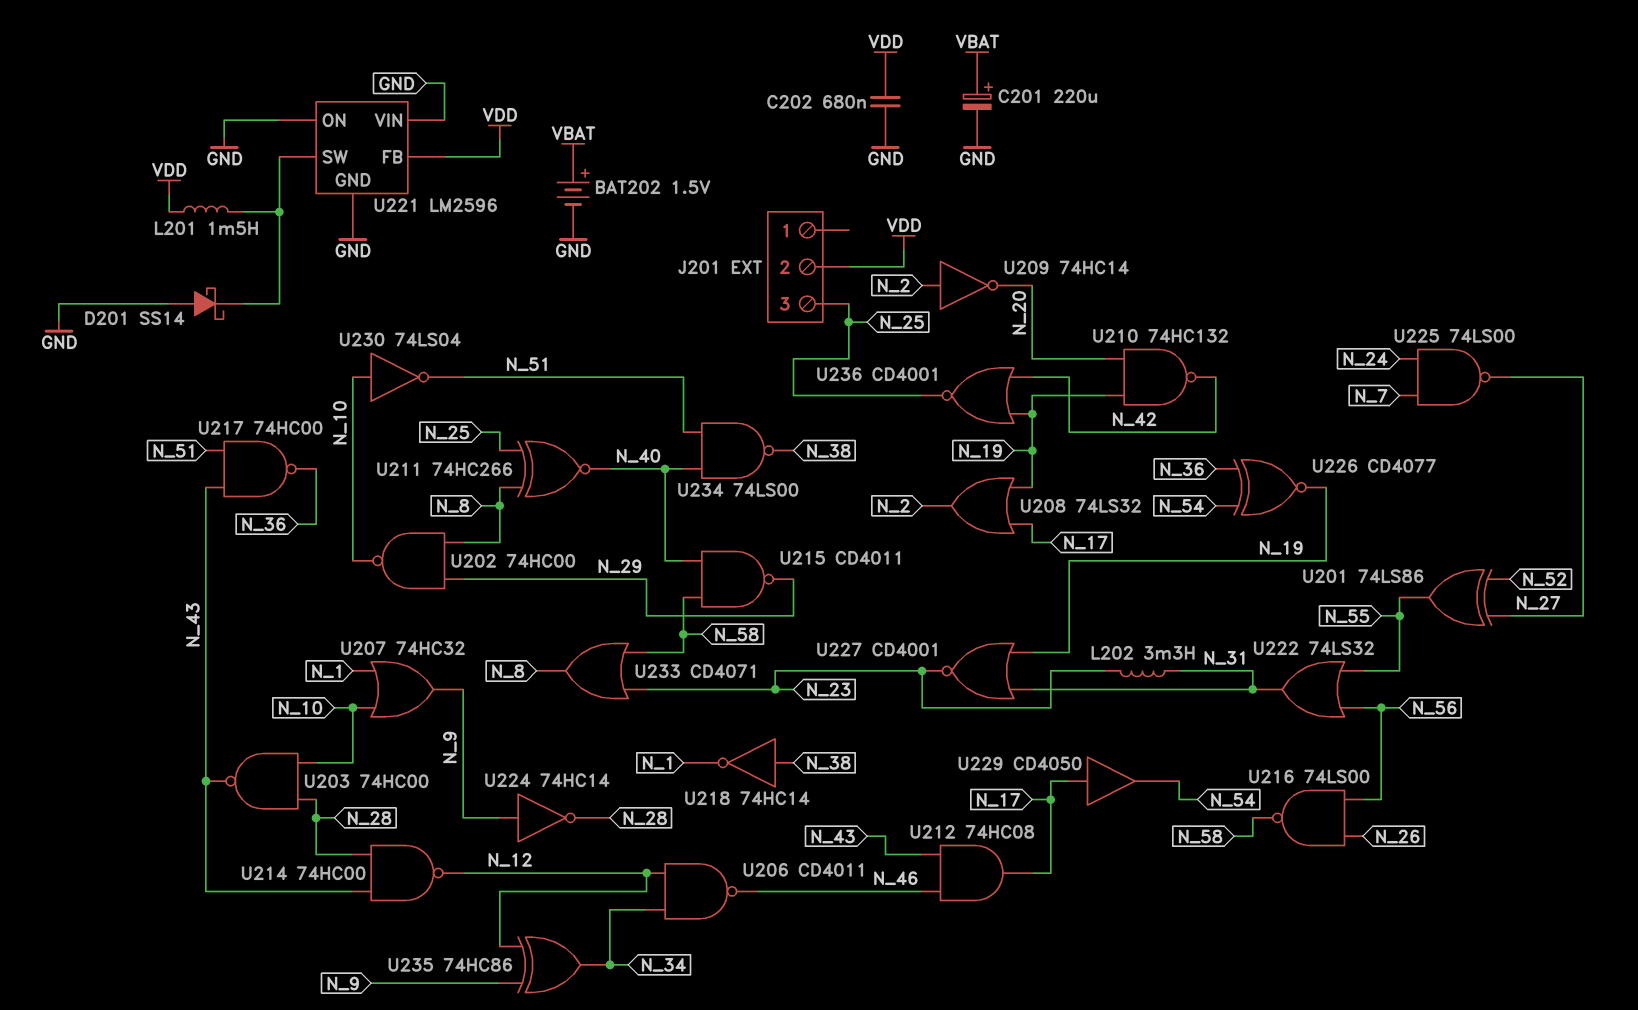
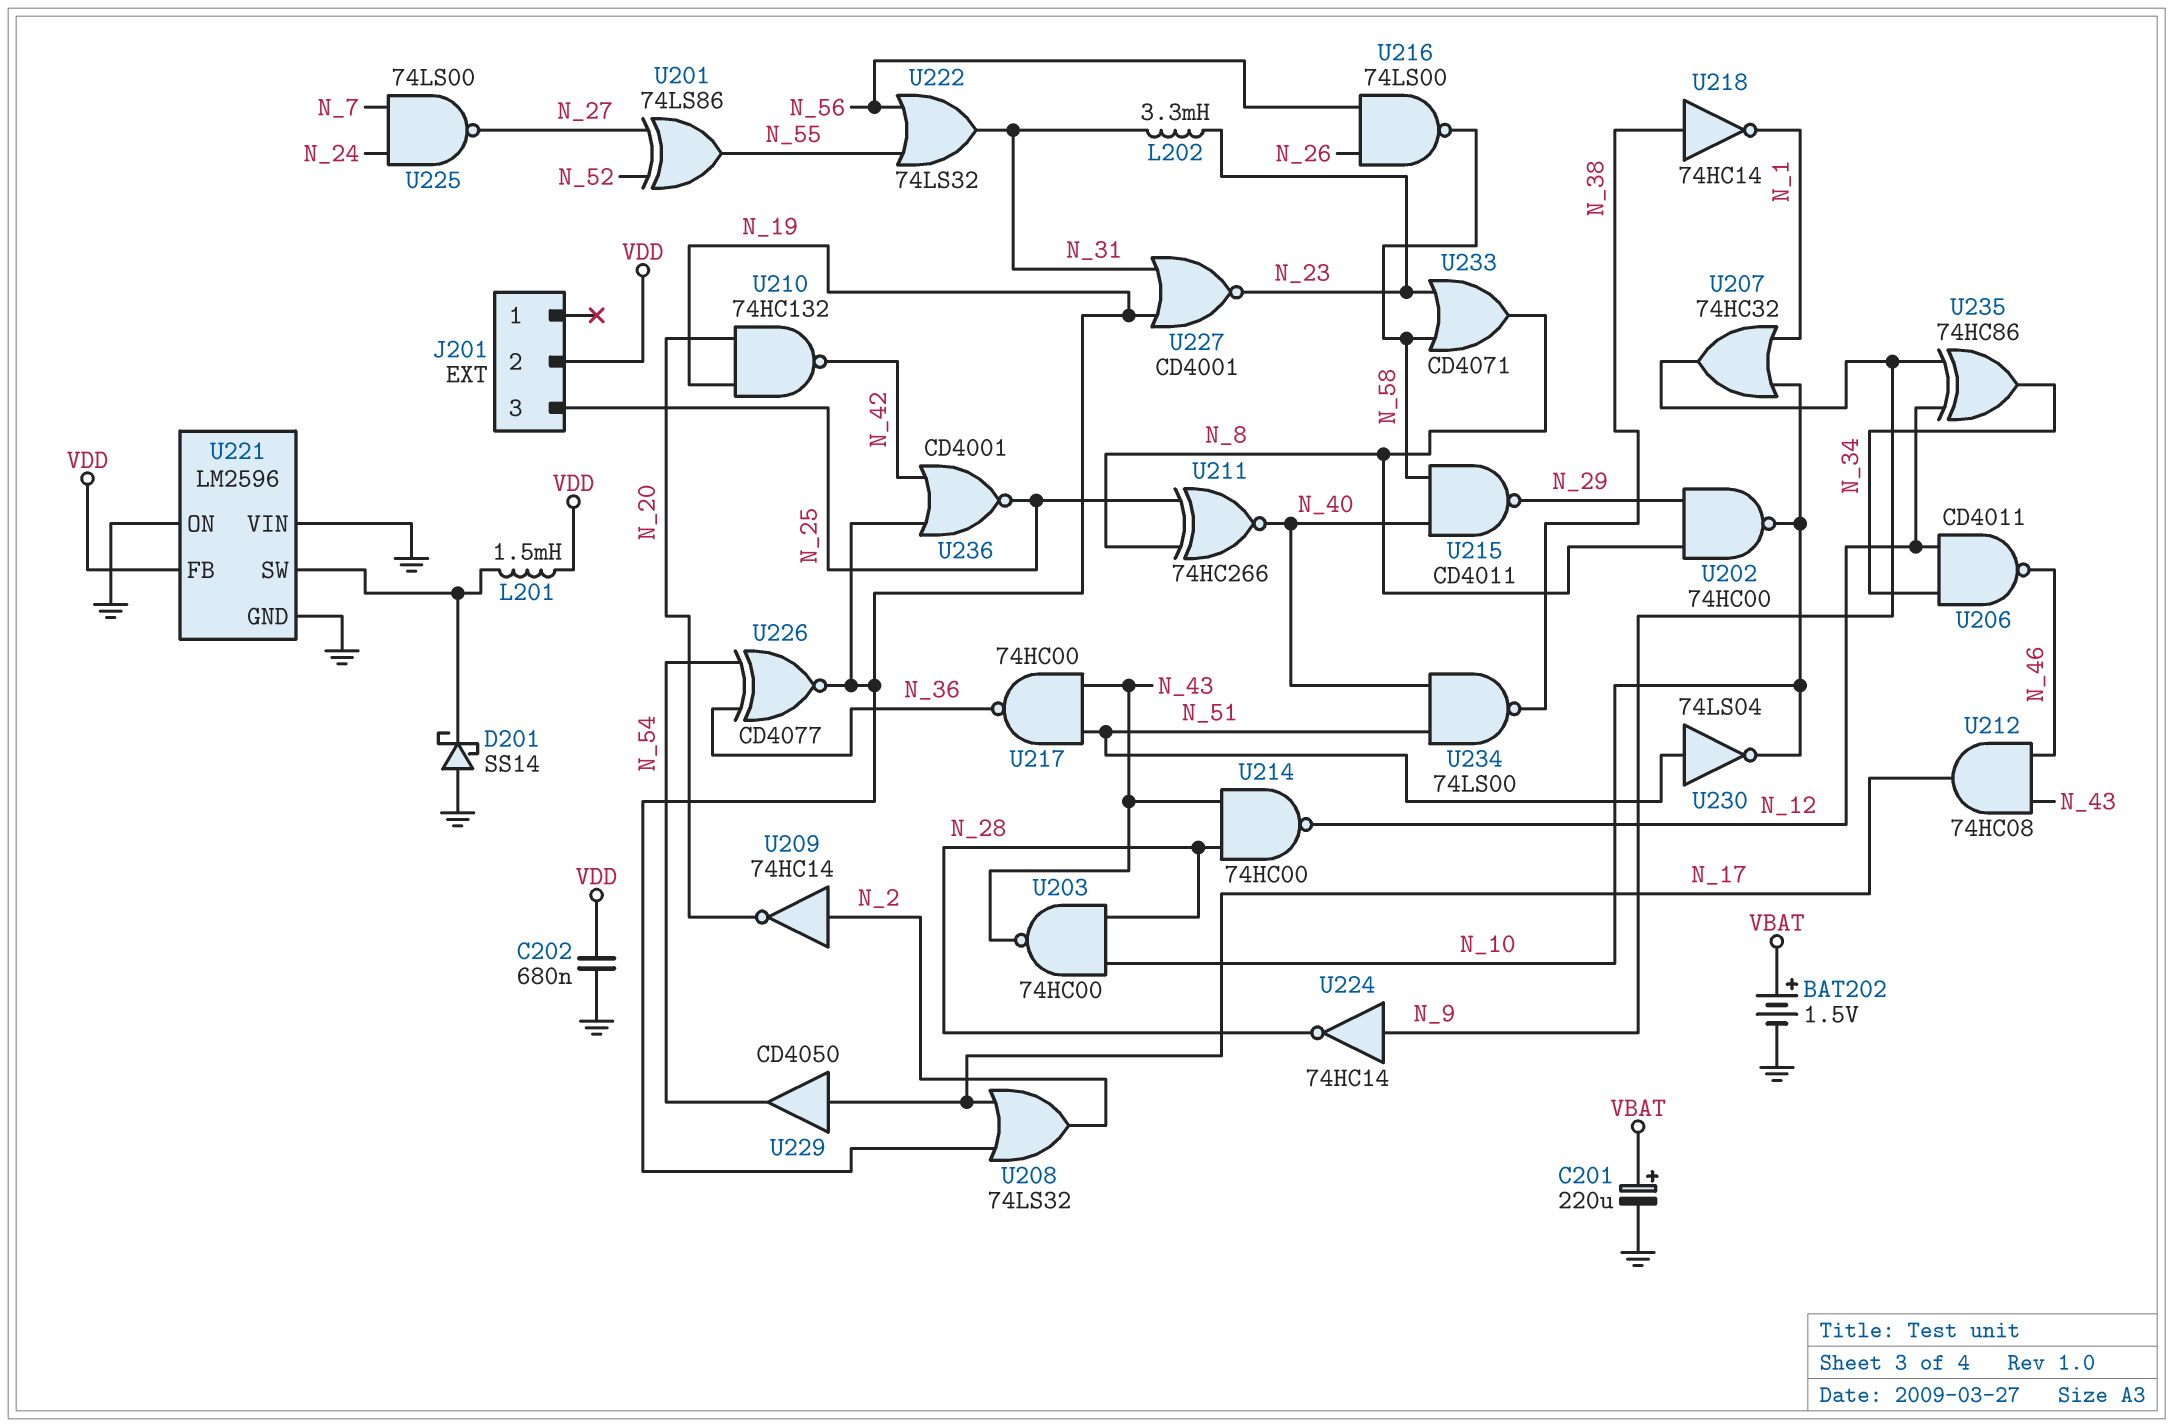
U230: NOT 74LS04 (in N_10, out N_51) -> NOT 74LS04 (in N_51, out N_10)

